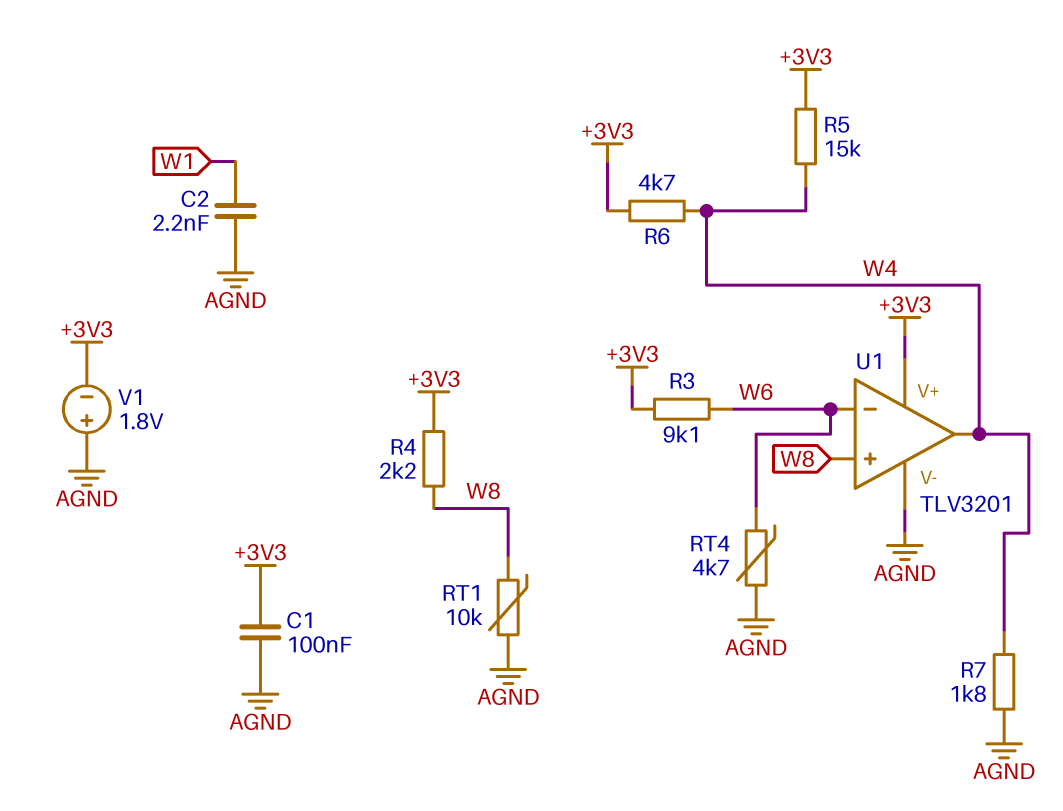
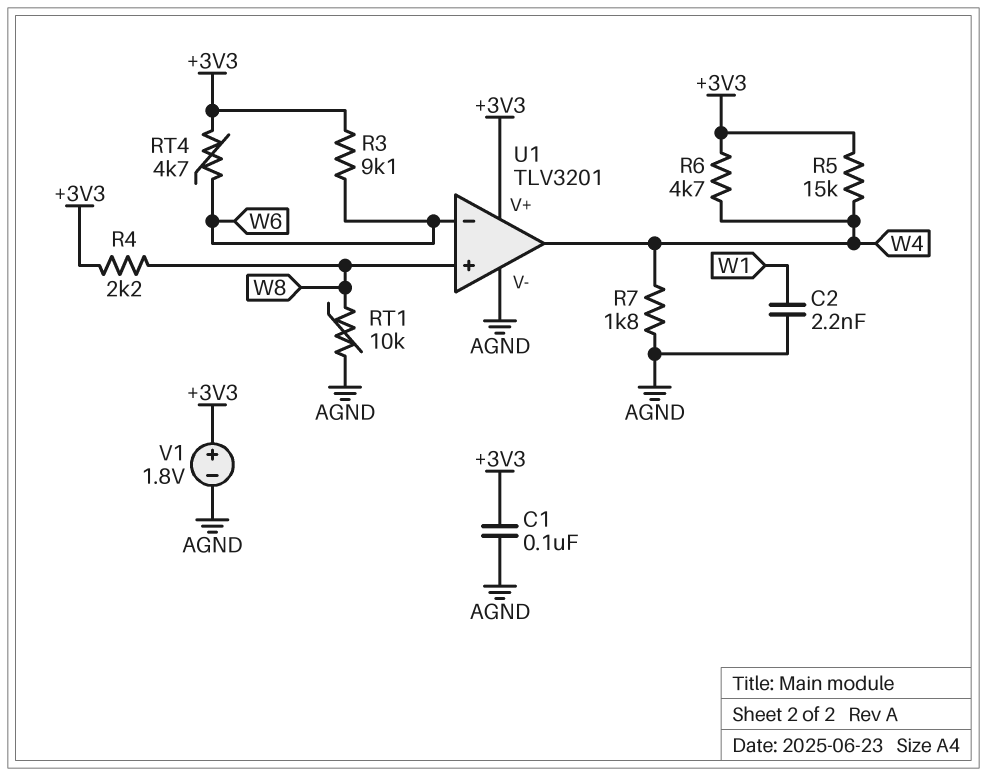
RT4: 4.7k (AGND, W6) -> 4.7k (+3V3, W6)
V1: 1.8V (plus AGND, minus +3V3) -> 1.8V (plus +3V3, minus AGND)

